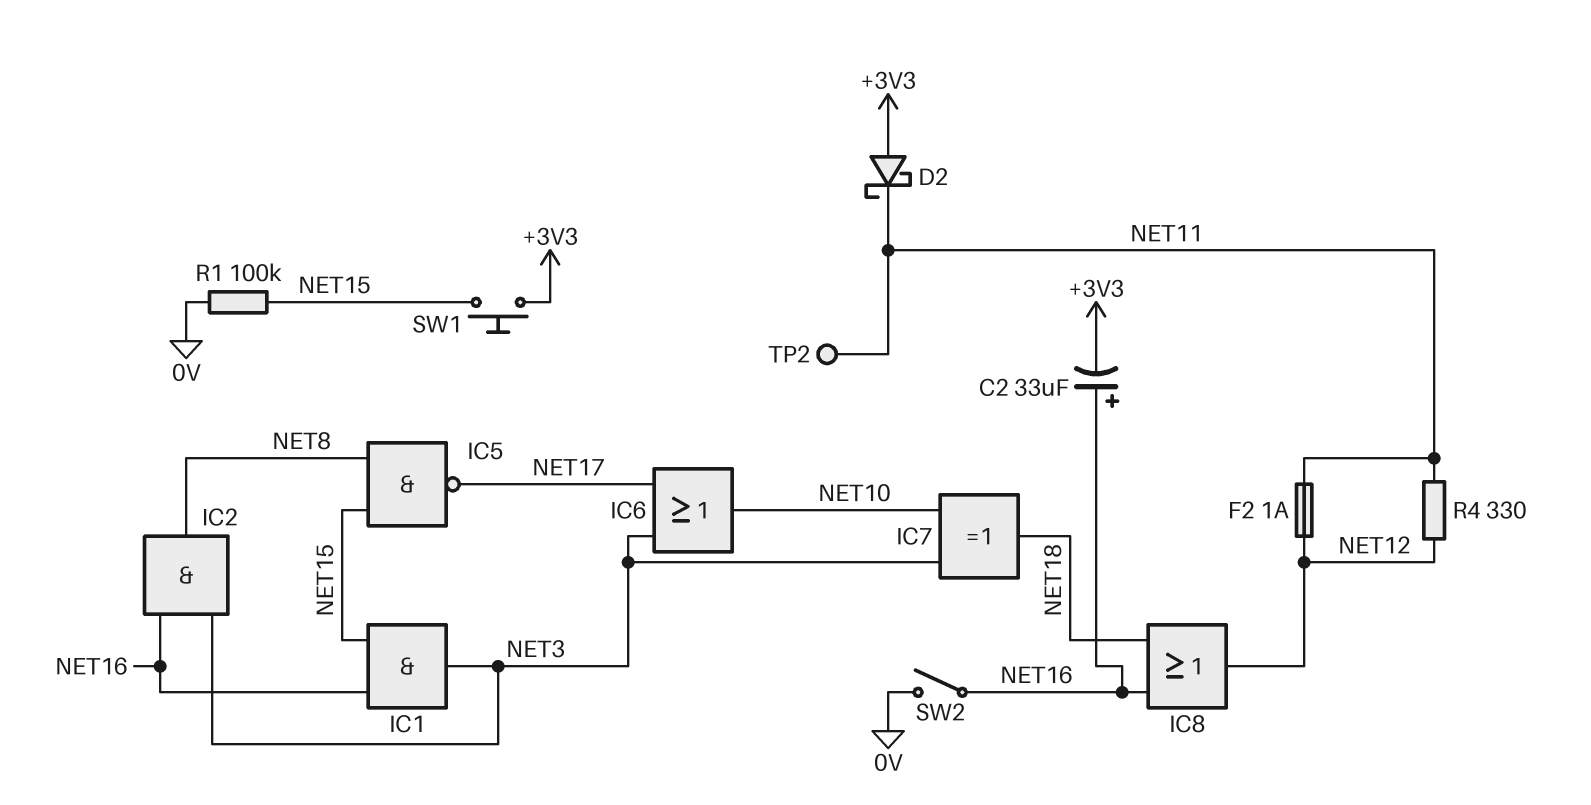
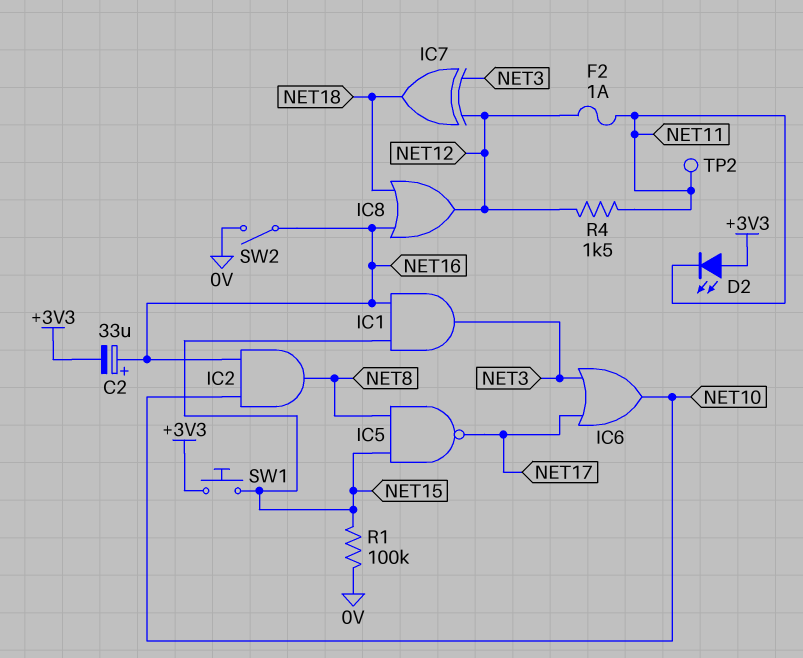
D2: schottky (A +3V3, K NET11) -> LED (A +3V3, K NET11)
IC2: AND (in NET3, in NET16, out NET8) -> AND (in NET10, in NET16, out NET8)
IC7: XOR (in NET3, in NET10, out NET18) -> XOR (in NET3, in NET12, out NET18)
R4: 330 (NET11, NET12) -> 1.5k (NET11, NET12)

